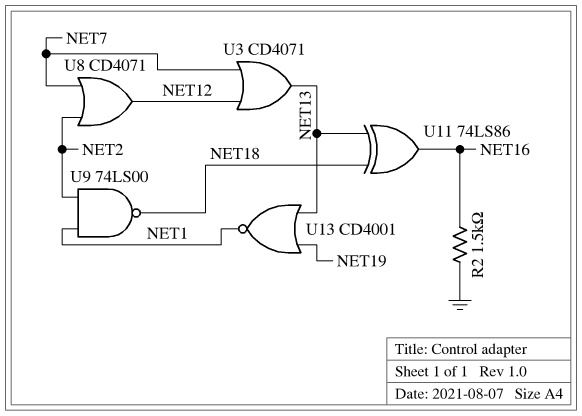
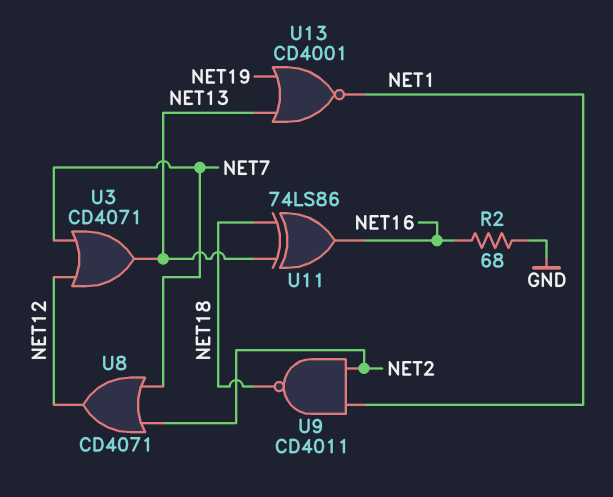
R2: 1.5k (GND, NET16) -> 68 (GND, NET16)
U9: NAND 74LS00 (in NET1, in NET2, out NET18) -> NAND CD4011 (in NET1, in NET2, out NET18)

